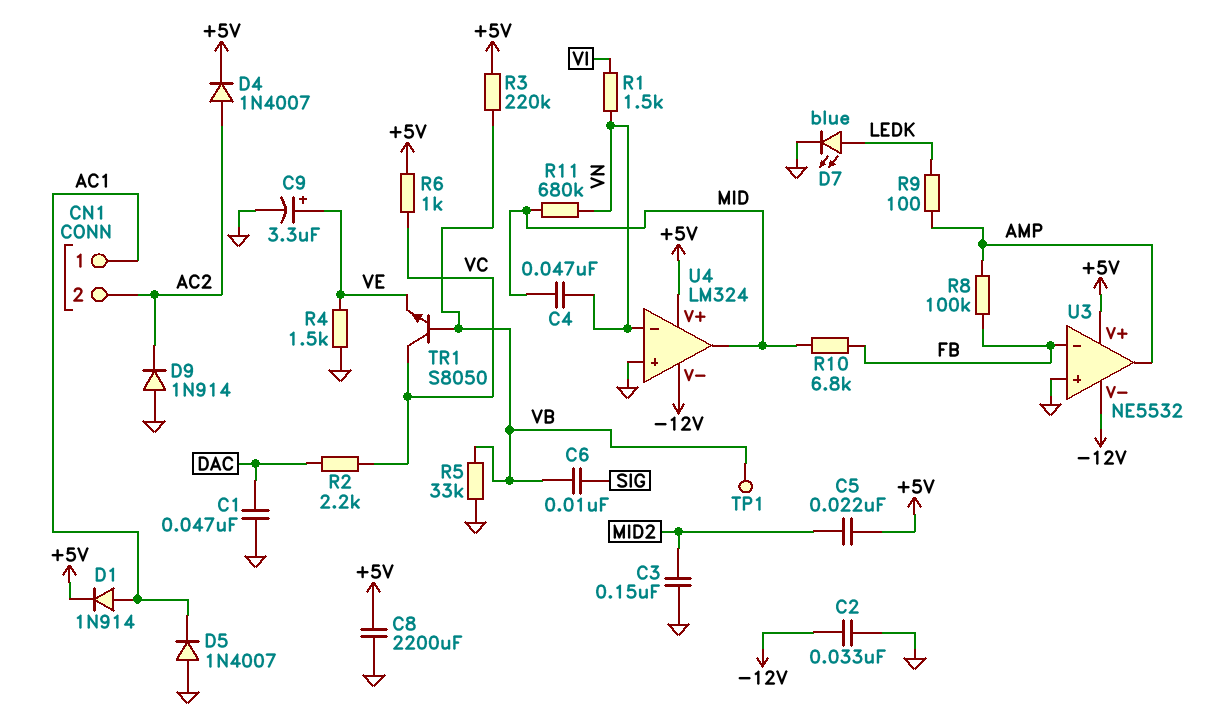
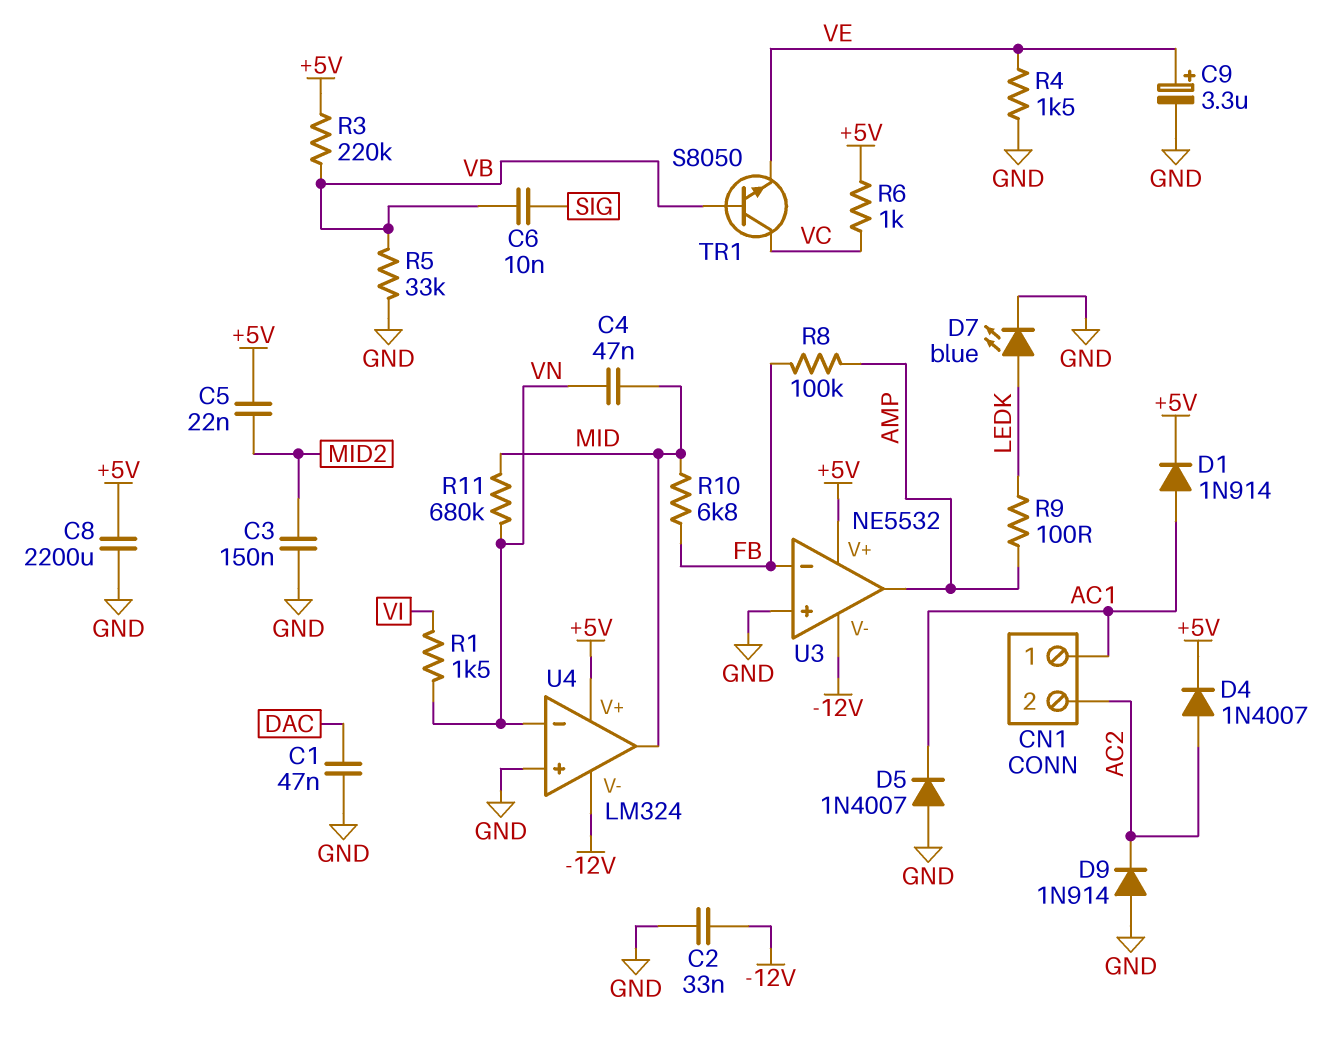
R2: 2.2k (DAC, VC) -> none
TP1: test point (VB) -> none

